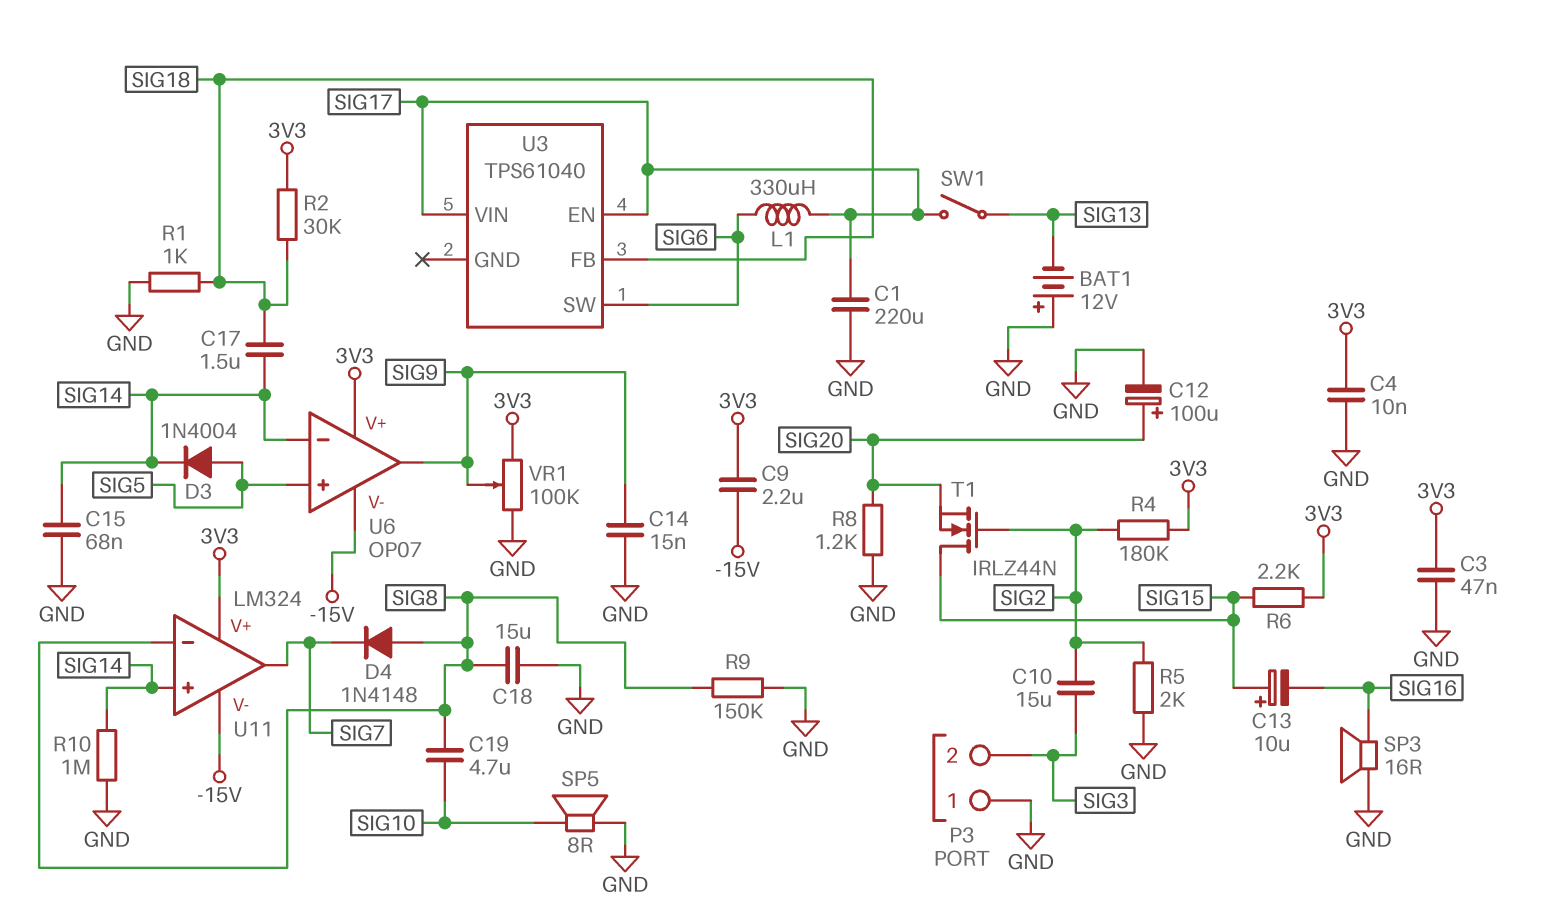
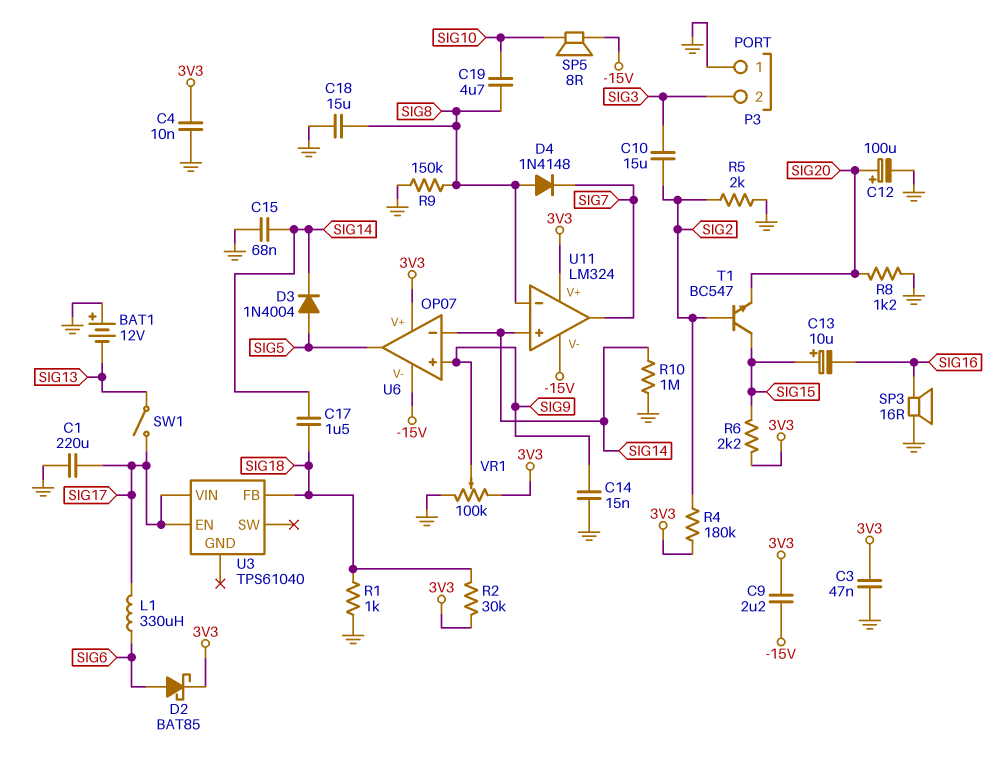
D2: none -> schottky BAT85 (A SIG6, K 3V3)
SP5: speaker 8R (GND, SIG10) -> speaker 8R (-15V, SIG10)
T1: NMOS IRLZ44N (G SIG2, D SIG15, S SIG20) -> NPN BC547 (B SIG2, C SIG15, E SIG20)
U3 pin SW: SIG6 -> none
U6 pin in+: SIG5 -> SIG9
U6 pin out: SIG9 -> SIG5

